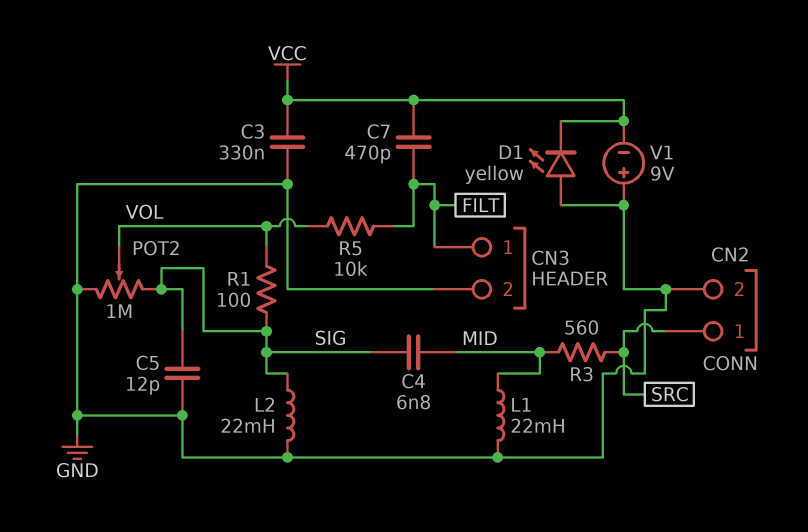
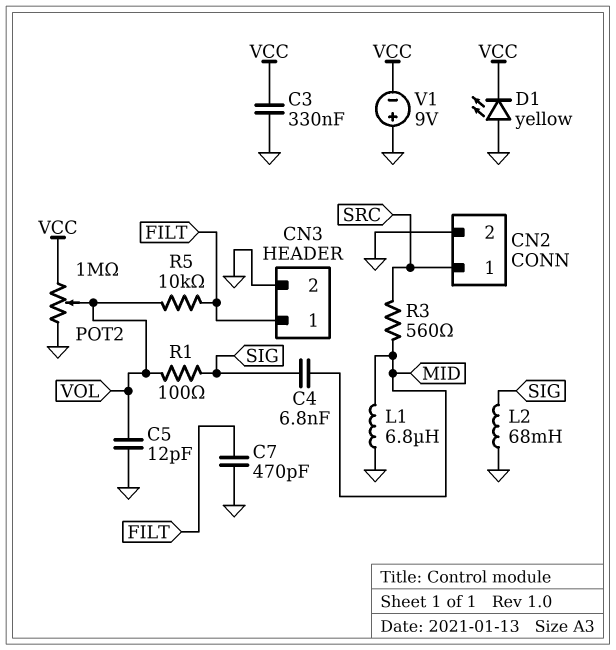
C5: 12pF (GND, SIG) -> 12pF (GND, VOL)
C7: 470pF (FILT, VCC) -> 470pF (FILT, GND)
L1: 22mH (GND, MID) -> 6.8uH (GND, MID)
L2: 22mH (GND, SIG) -> 68mH (GND, SIG)
POT2: 1M (GND, SIG, wiper VOL) -> 1M (GND, VCC, wiper VOL)

